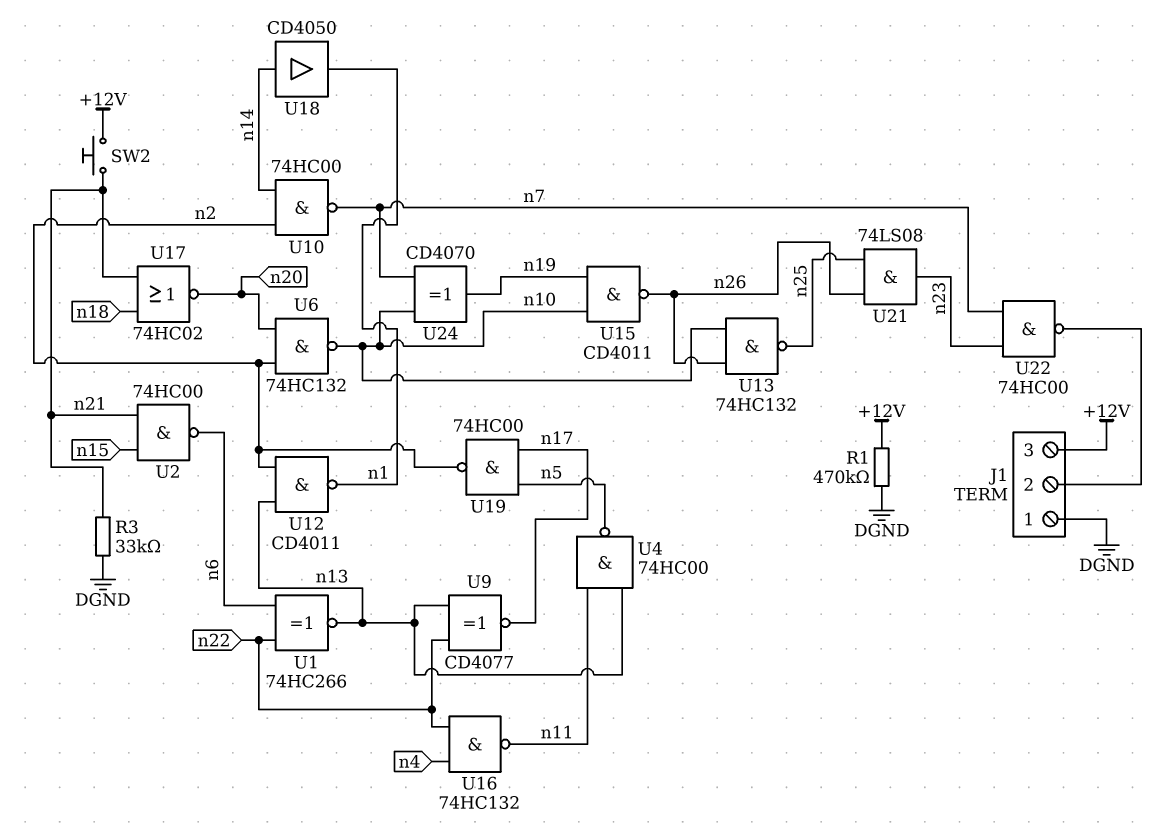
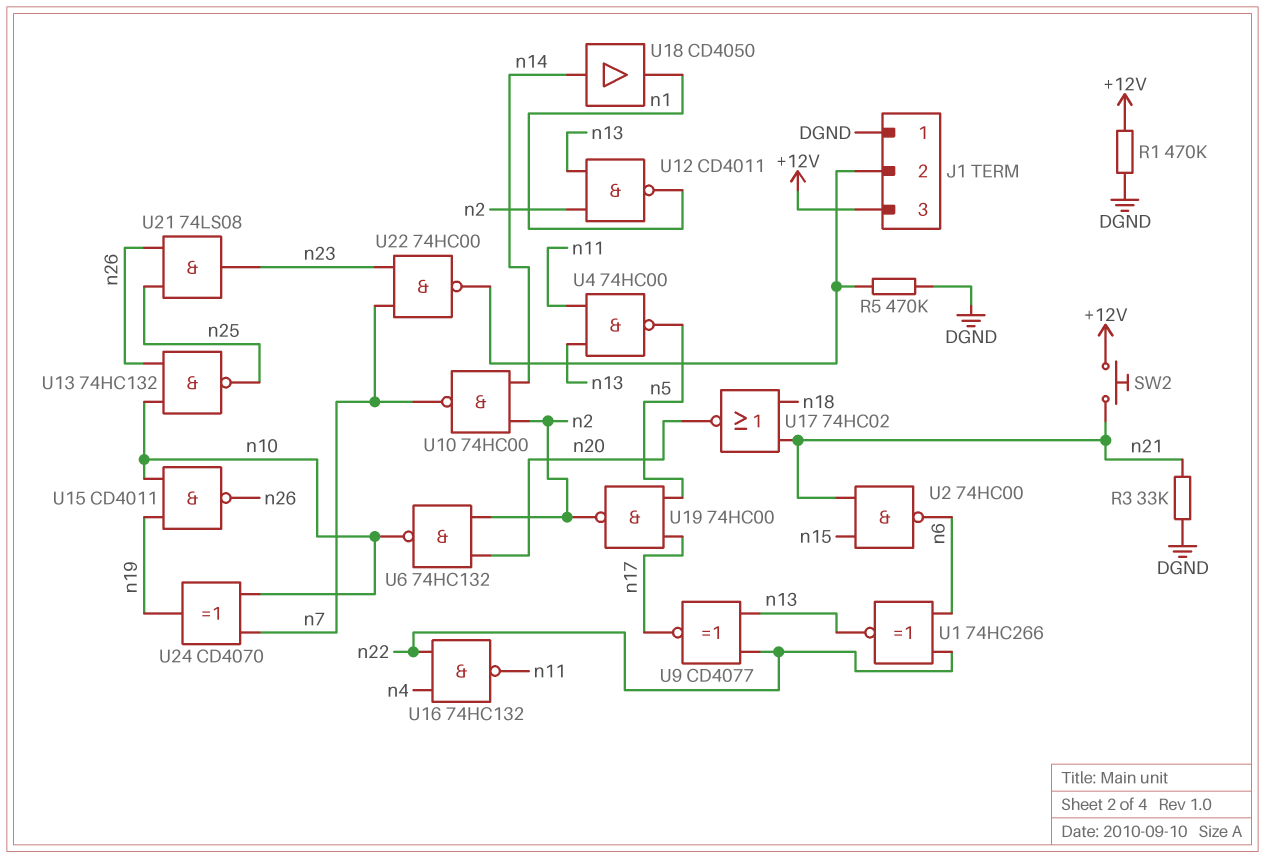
R5: none -> 470k (DGND, J1/2)

